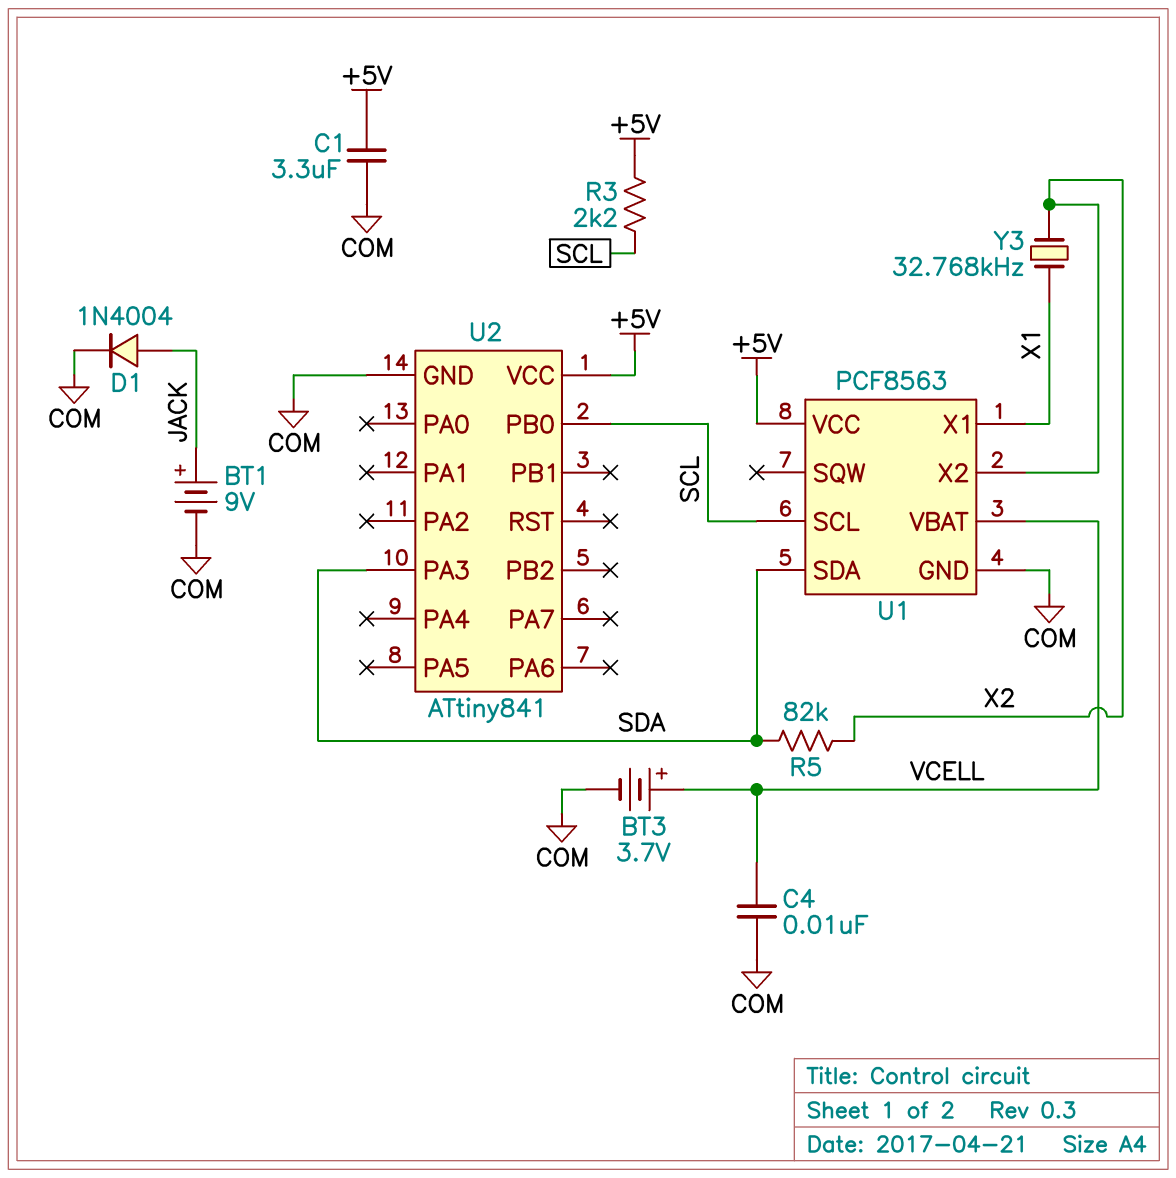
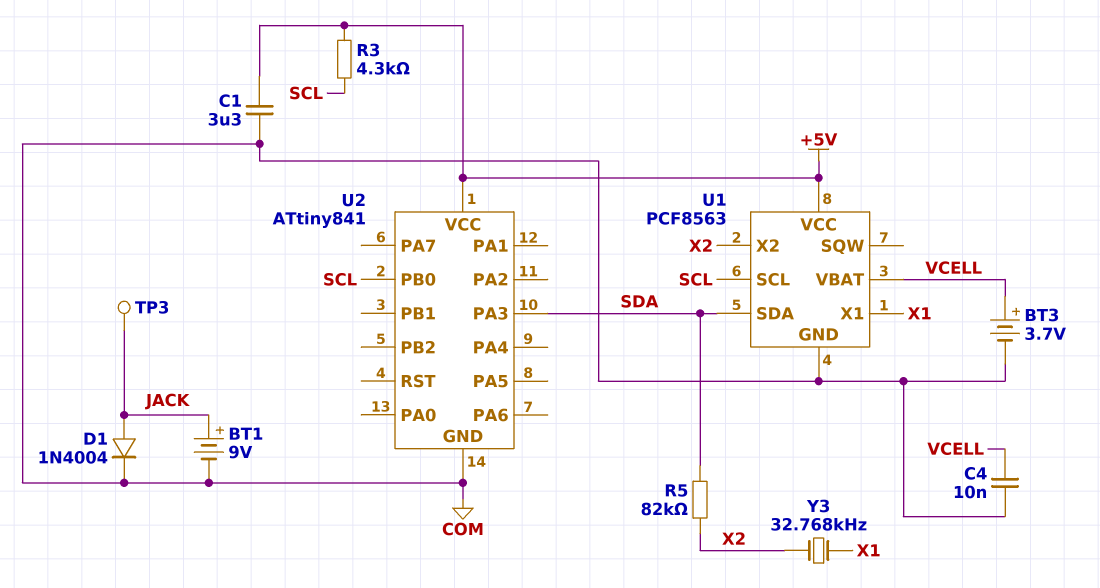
R3: 2.2k (+5V, SCL) -> 4.3k (+5V, SCL)
TP3: none -> test point (JACK)

